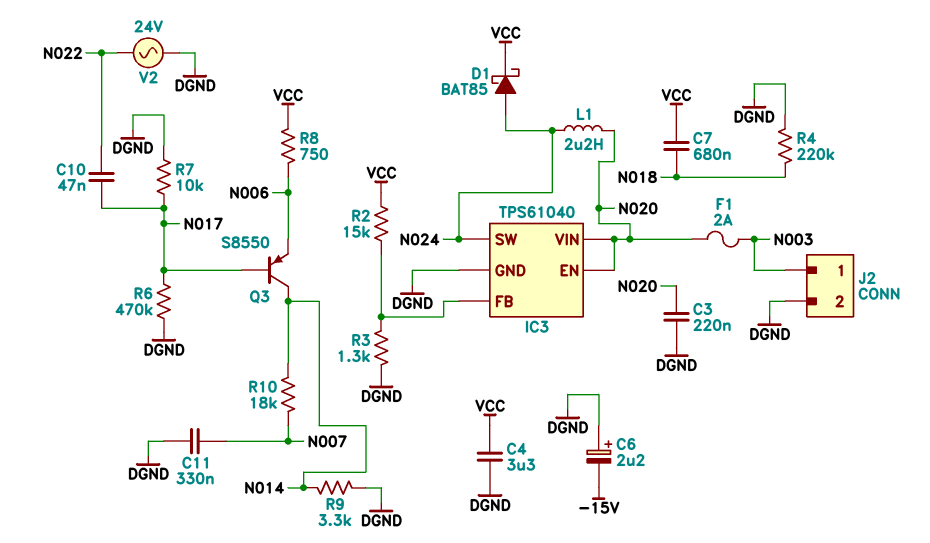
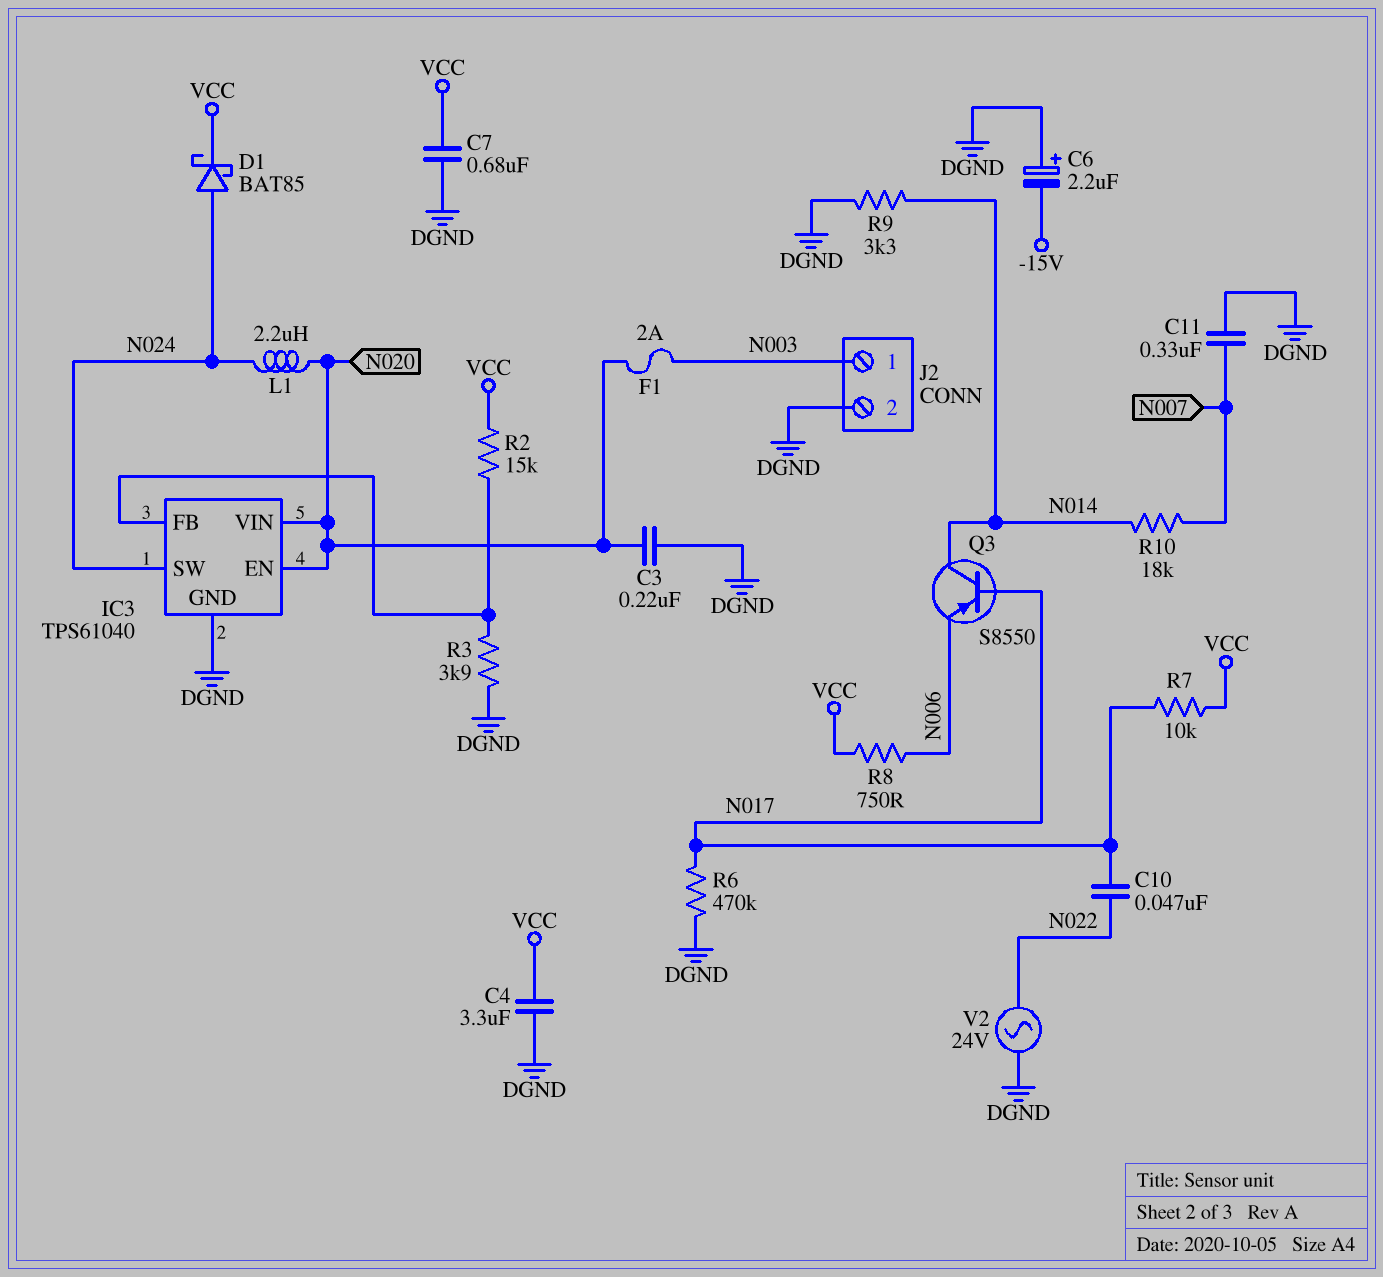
C7: 680nF (N018, VCC) -> 680nF (DGND, VCC)
R3: 1.3k (DGND, IC3/FB) -> 3.9k (DGND, IC3/FB)
R4: 220k (DGND, N018) -> none
R7: 10k (DGND, N017) -> 10k (N017, VCC)

